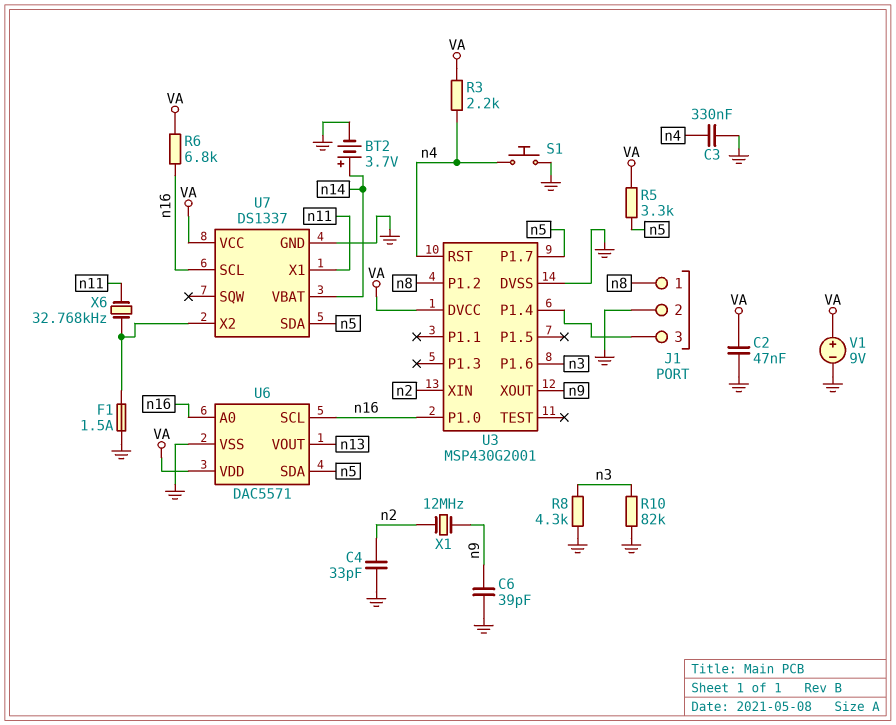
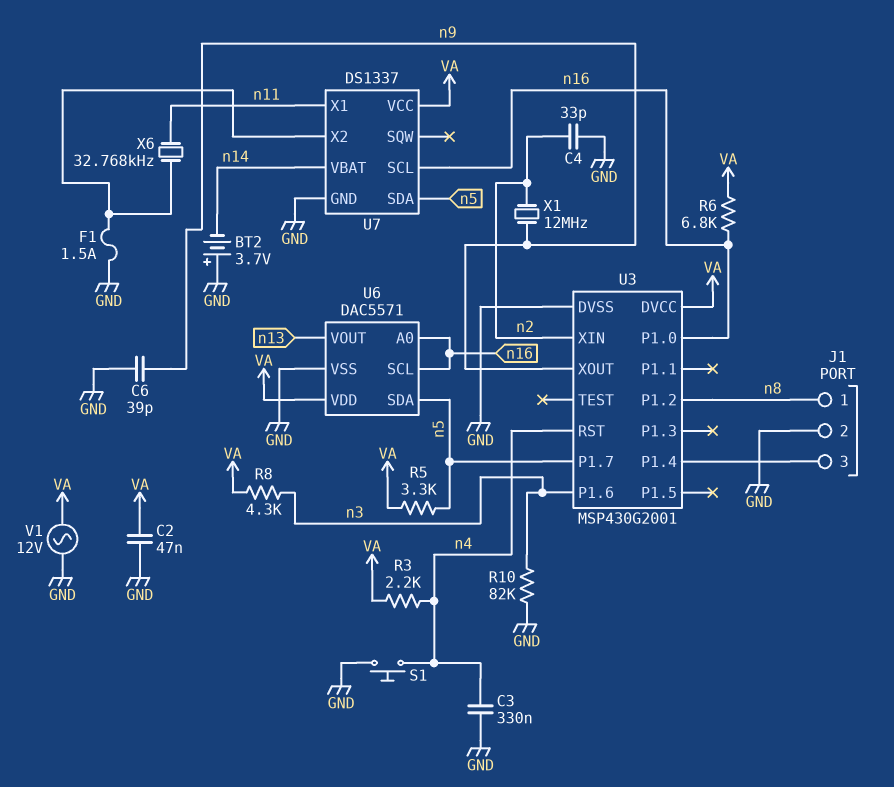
BT2: 3.7V (plus n14, minus GND) -> 3.7V (plus GND, minus n14)
R8: 4.3k (GND, n3) -> 4.3k (VA, n3)
V1: 9V (plus VA, minus GND) -> AC 12V (GND, VA)

